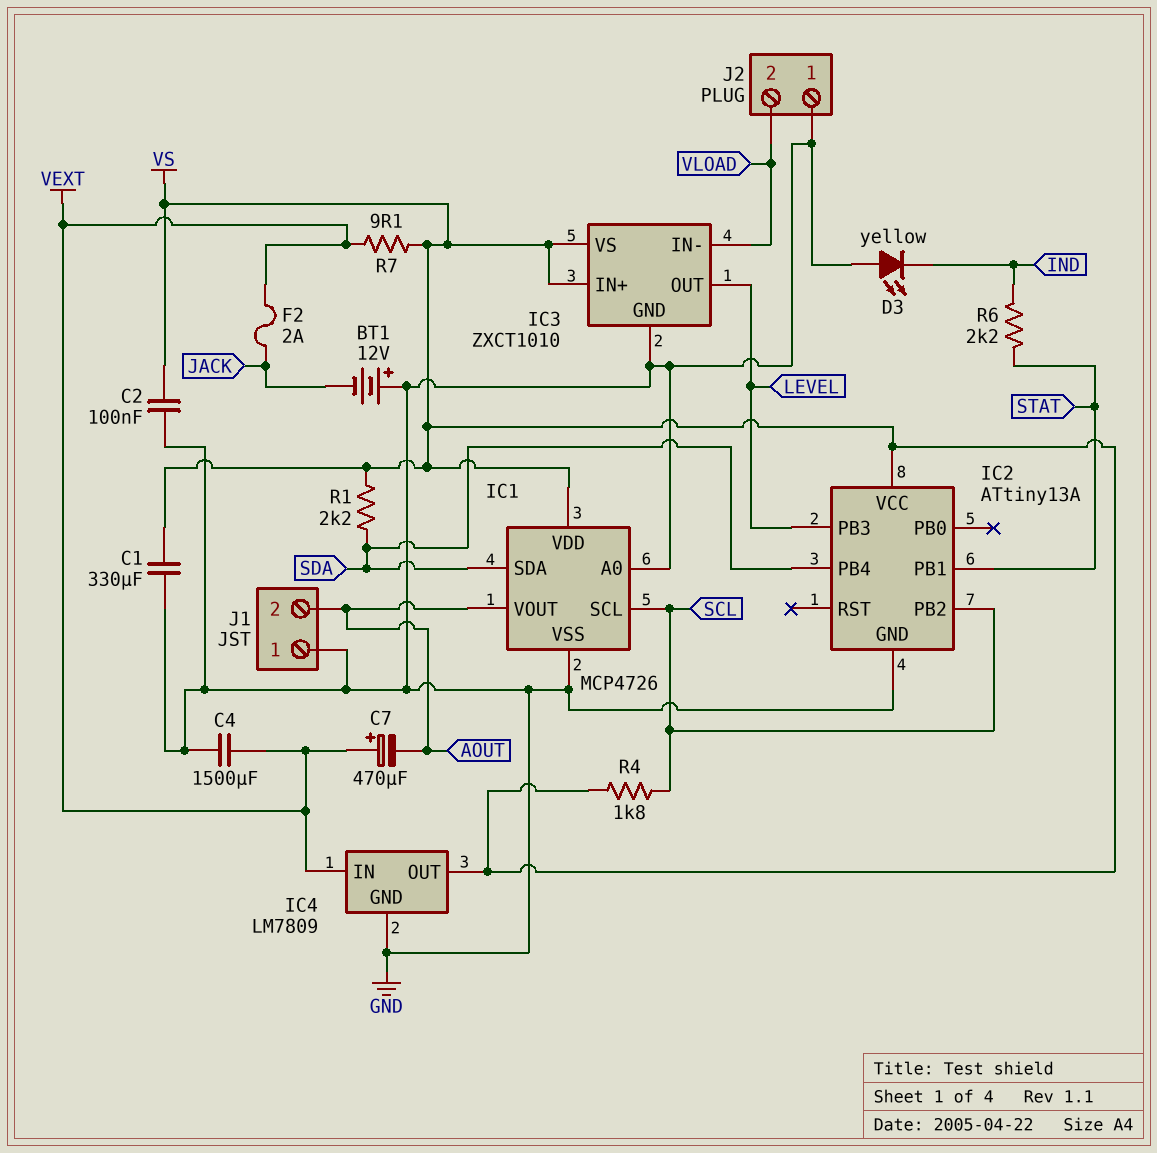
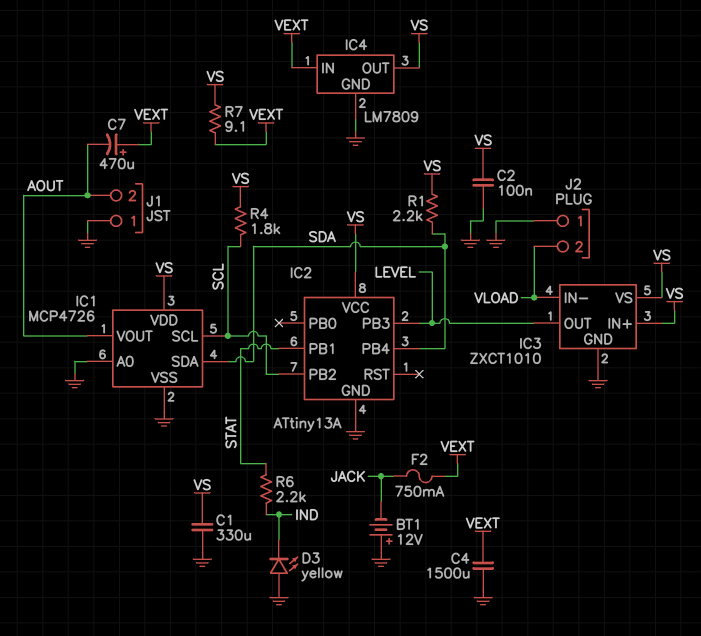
F2: 2A (JACK, VEXT) -> 750mA (JACK, VEXT)

